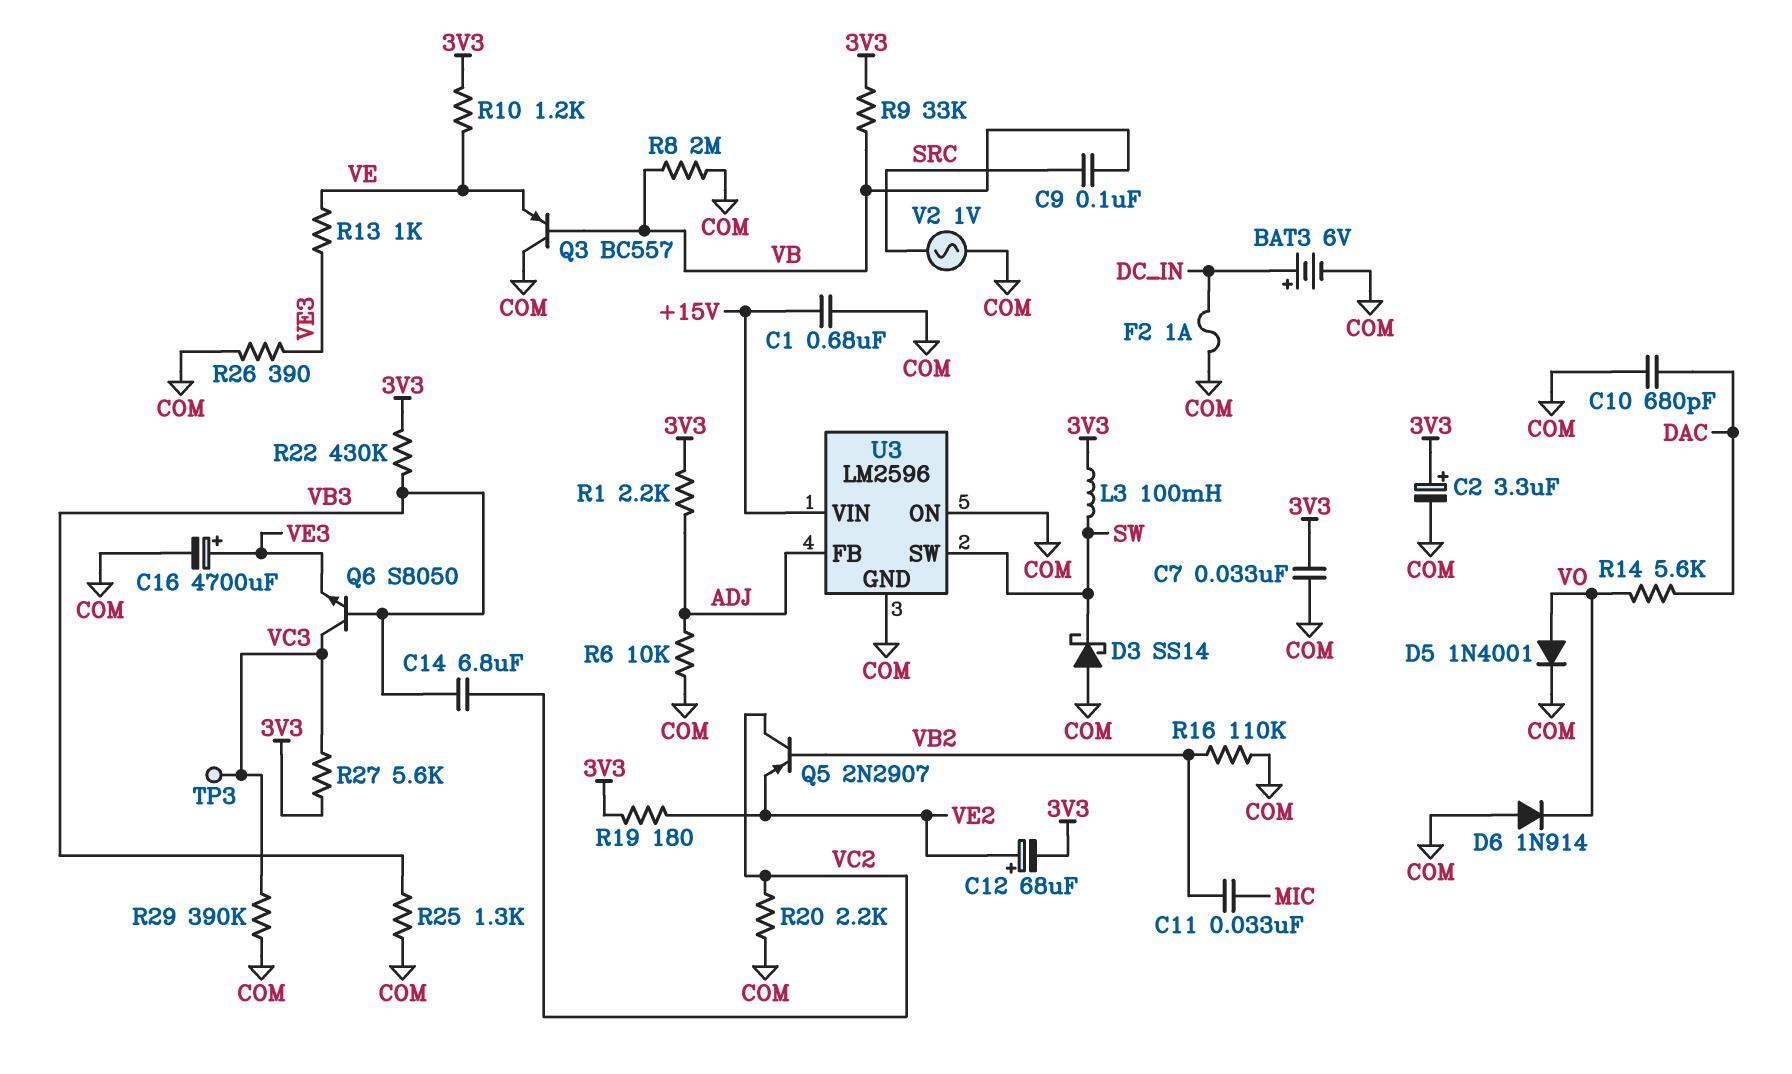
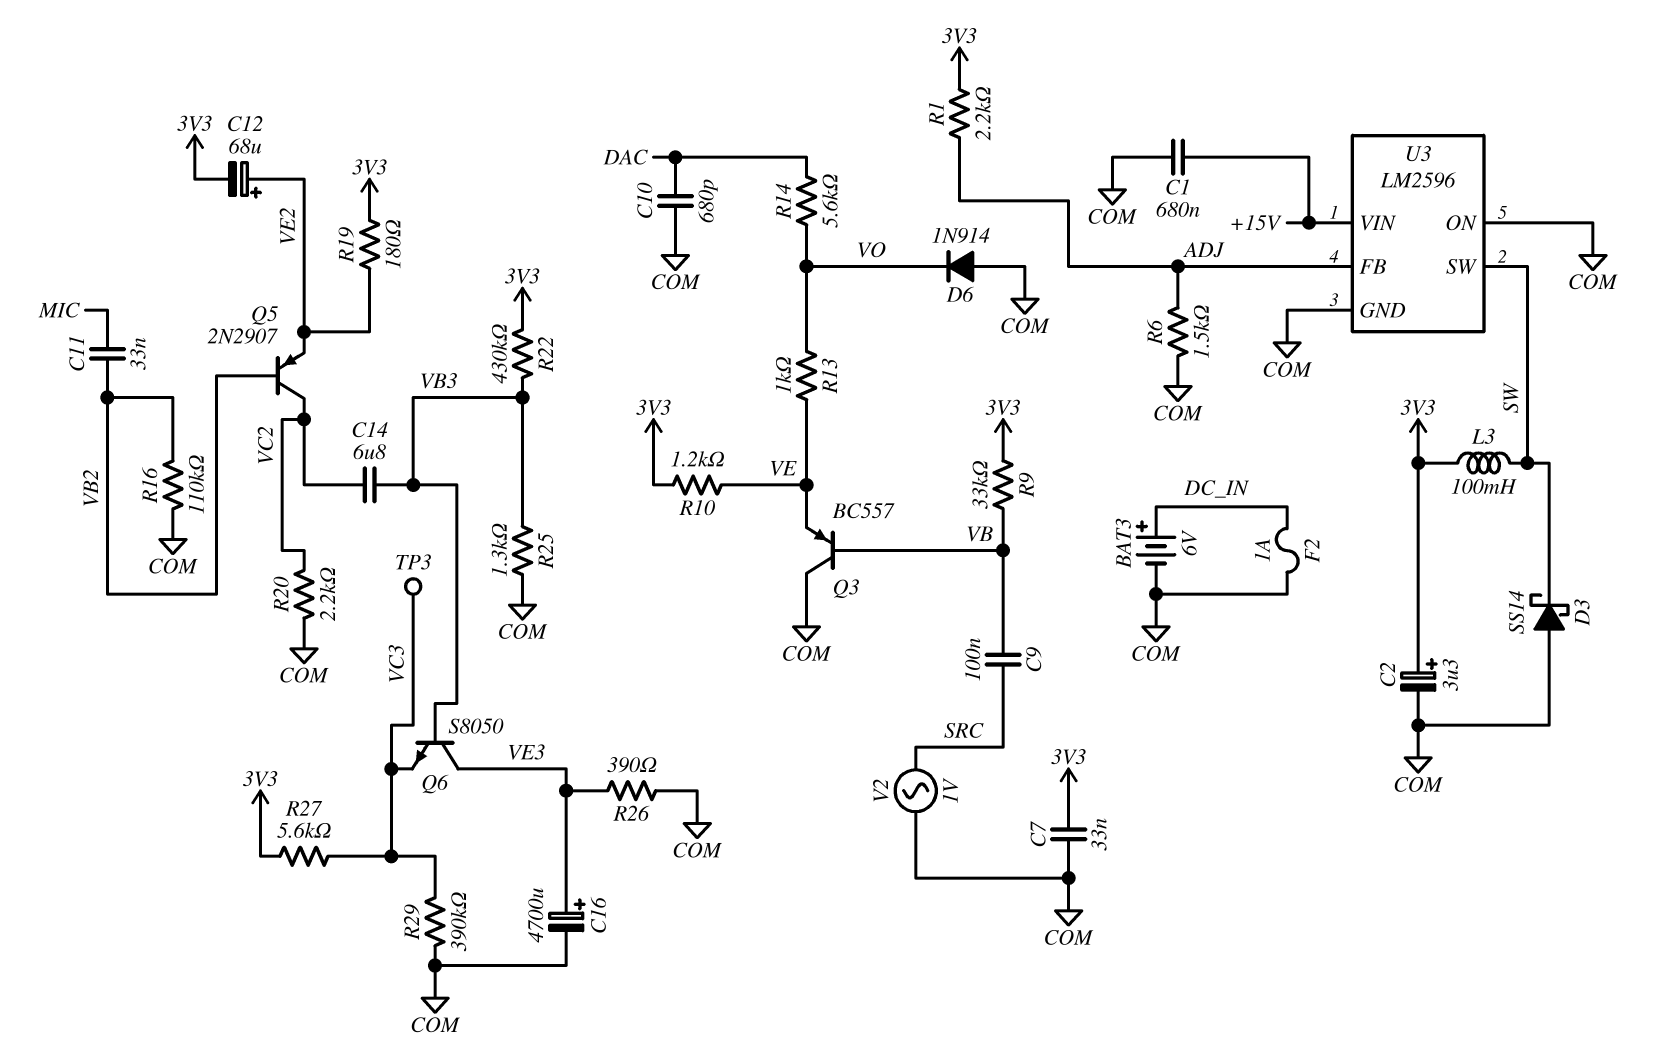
D5: diode 1N4001 (A VO, K COM) -> none
Q6: NPN S8050 (B VB3, C VC3, E VE3) -> NPN S8050 (B VB3, C VE3, E VC3)
R6: 10k (ADJ, COM) -> 1.5k (ADJ, COM)
R8: 2M (COM, VB) -> none
R13: 1k (VE, VE3) -> 1k (VE, VO)

